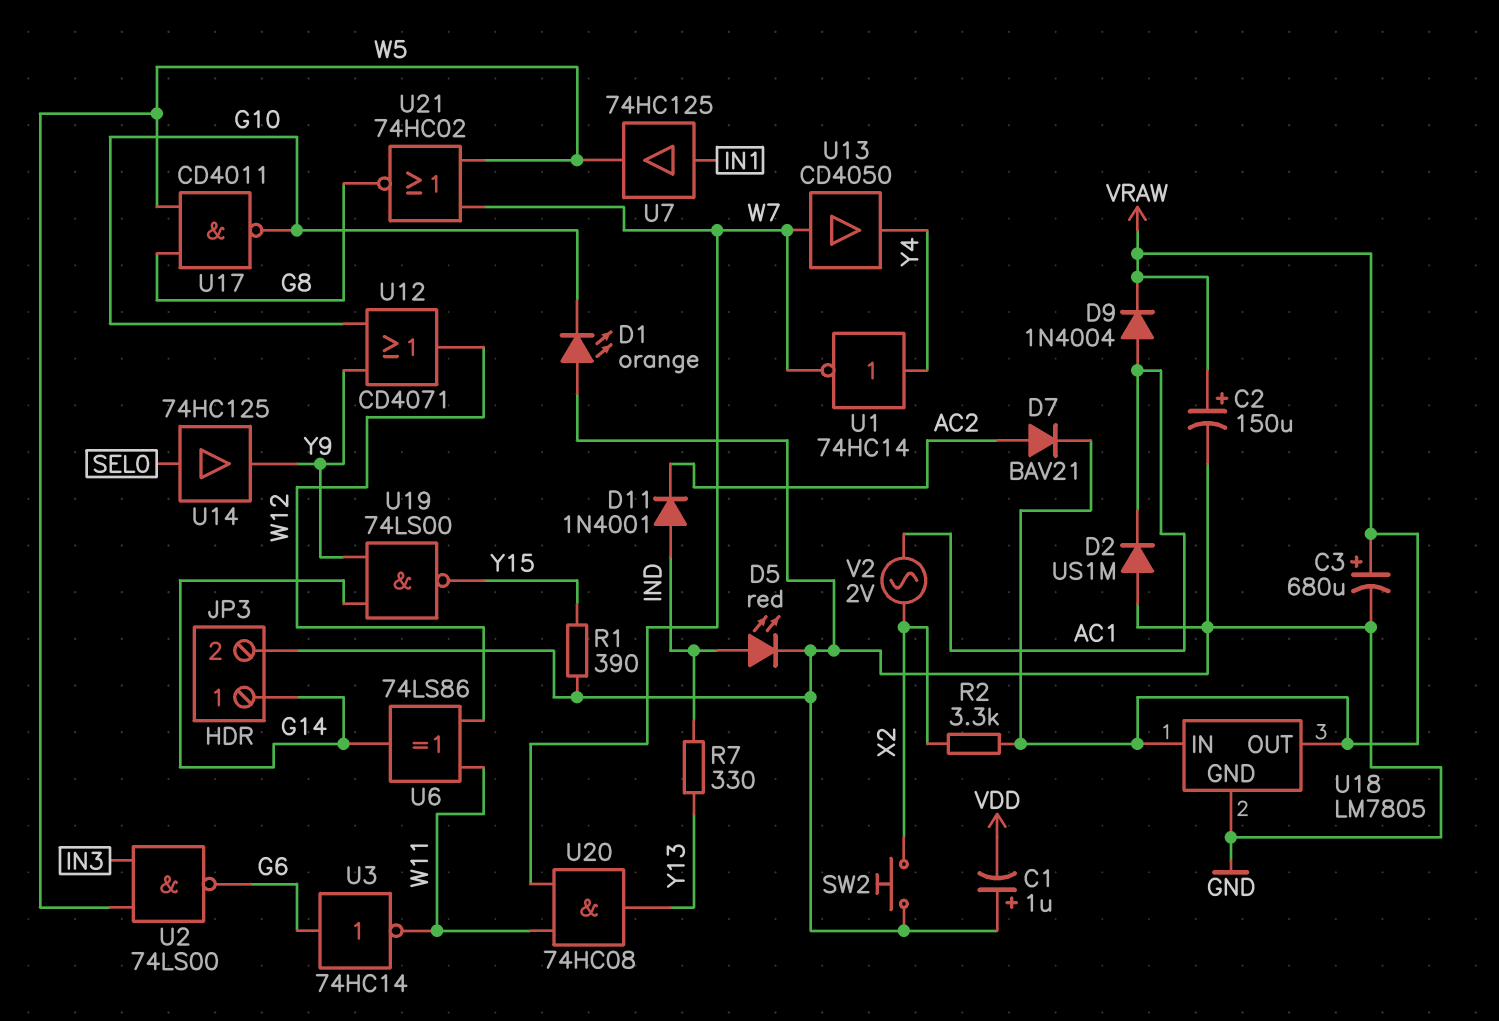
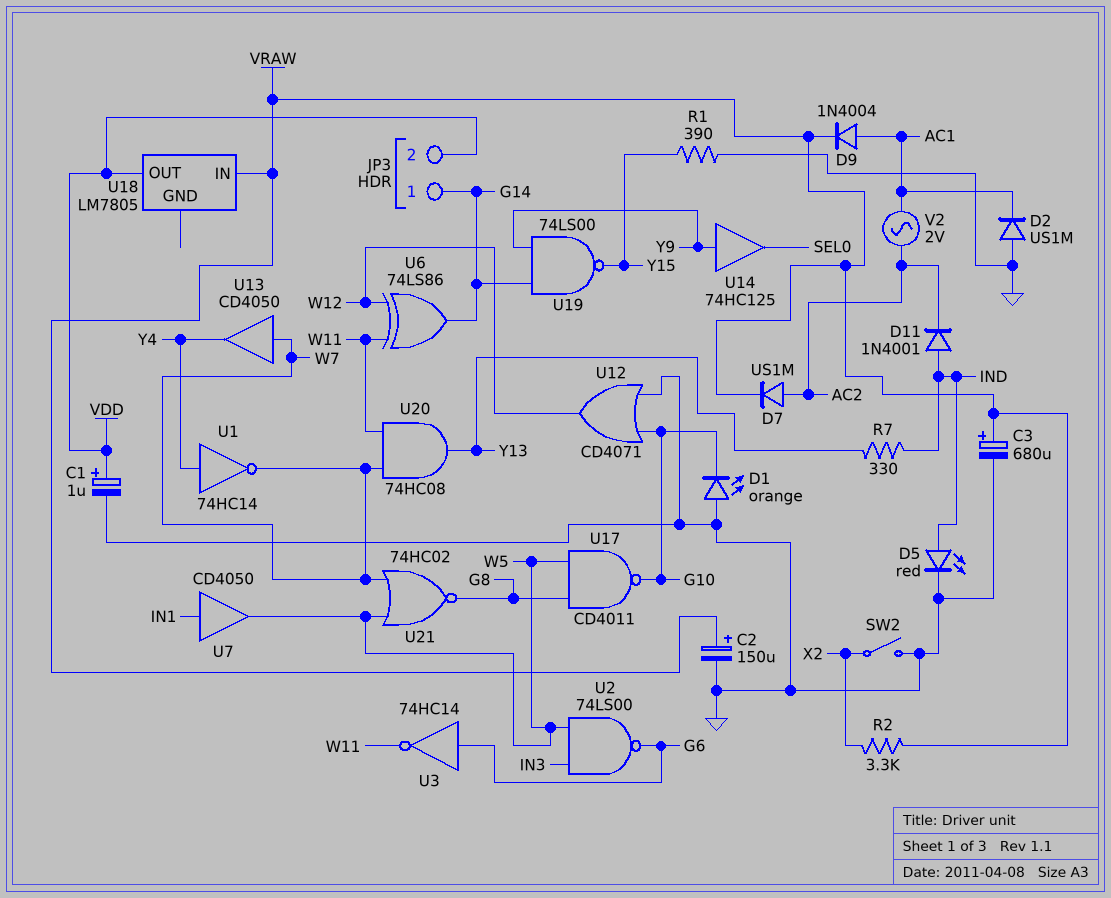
C1: 1uF (plus GND, minus VDD) -> 1uF (plus VDD, minus GND)
D7: diode BAV21 (A AC2, K VRAW) -> diode US1M (A AC2, K VRAW)
JP3 pin 2: GND -> VDD
SW2: button (GND, X2) -> switch (GND, X2)
U7: buffer 74HC125 (in IN1, out W5) -> buffer CD4050 (in IN1, out W5)
U12: OR CD4071 (in G10, in Y9, out W12) -> OR CD4071 (in G10, in GND, out W12)
U14: buffer 74HC125 (in SEL0, out Y9) -> buffer 74HC125 (in Y9, out SEL0)
U18 pin GND: GND -> none
U18 pin OUT: VRAW -> VDD
V2: AC 2V (AC1, X2) -> AC 2V (AC1, AC2)

